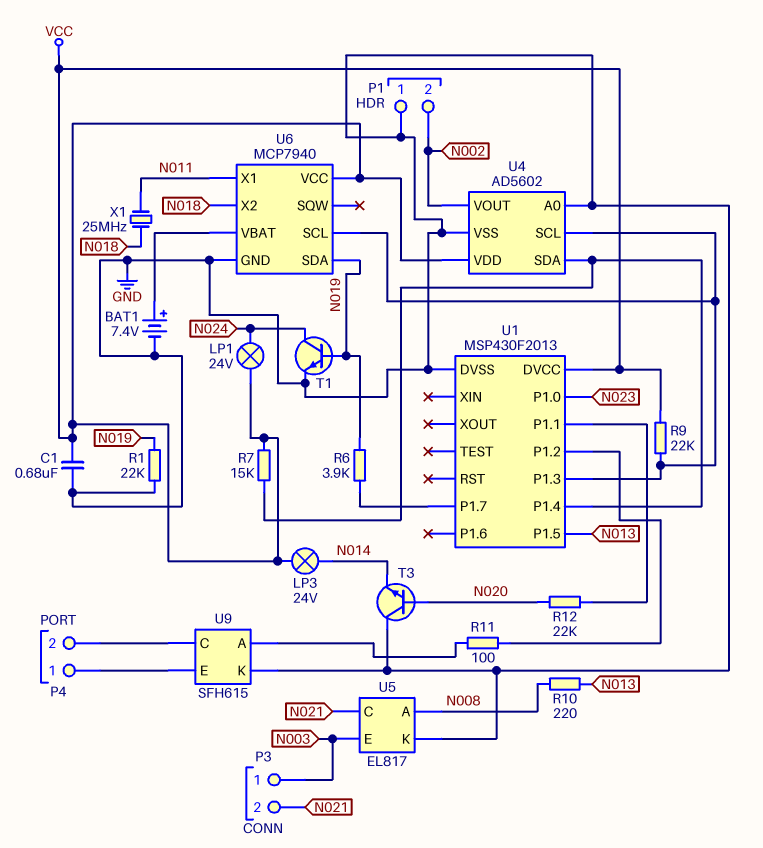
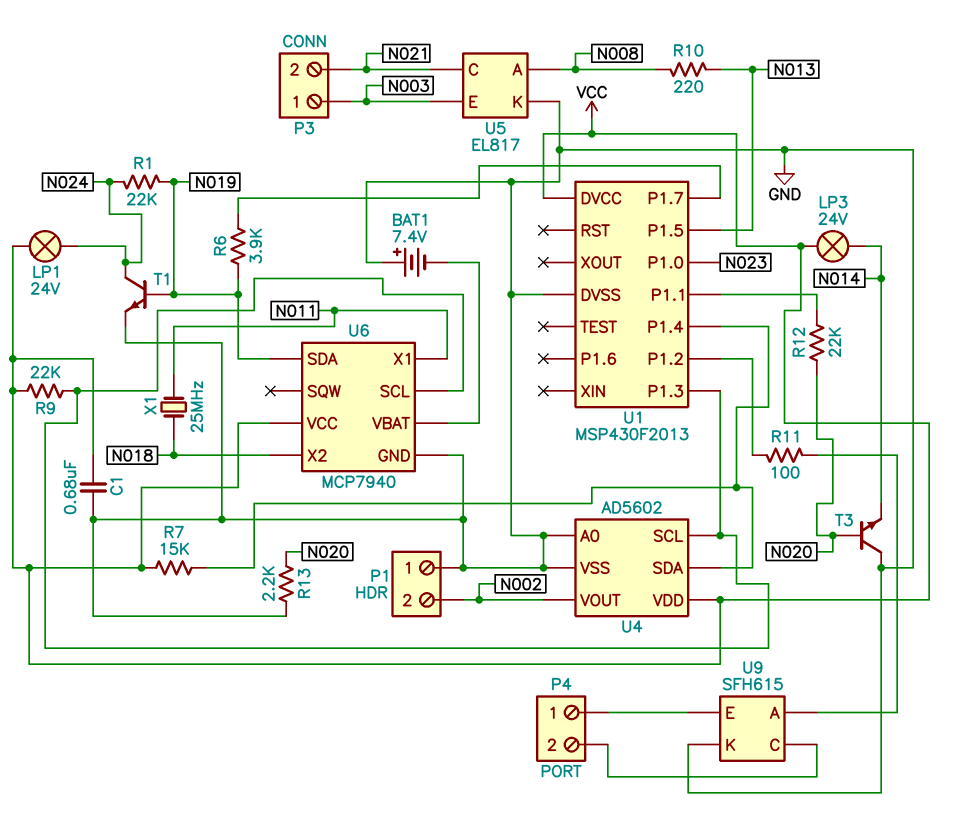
BAT1: 7.4V (plus U6/VBAT, minus GND) -> 7.4V (plus GND, minus U6/VBAT)
R1: 22k (GND, N019) -> 22k (N019, N024)
R13: none -> 2.2k (GND, N020)

